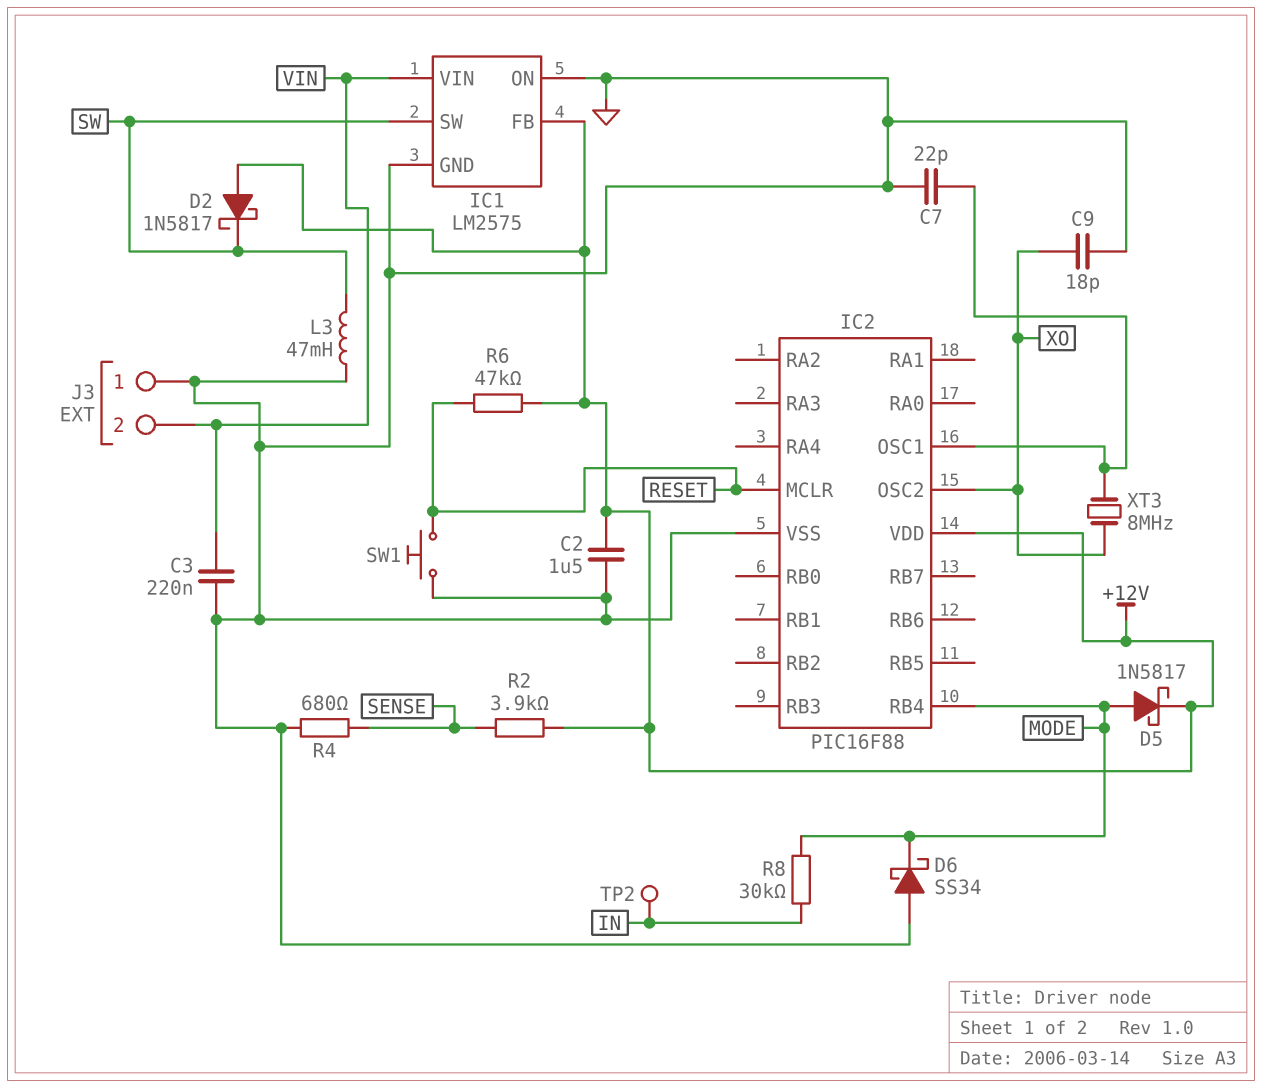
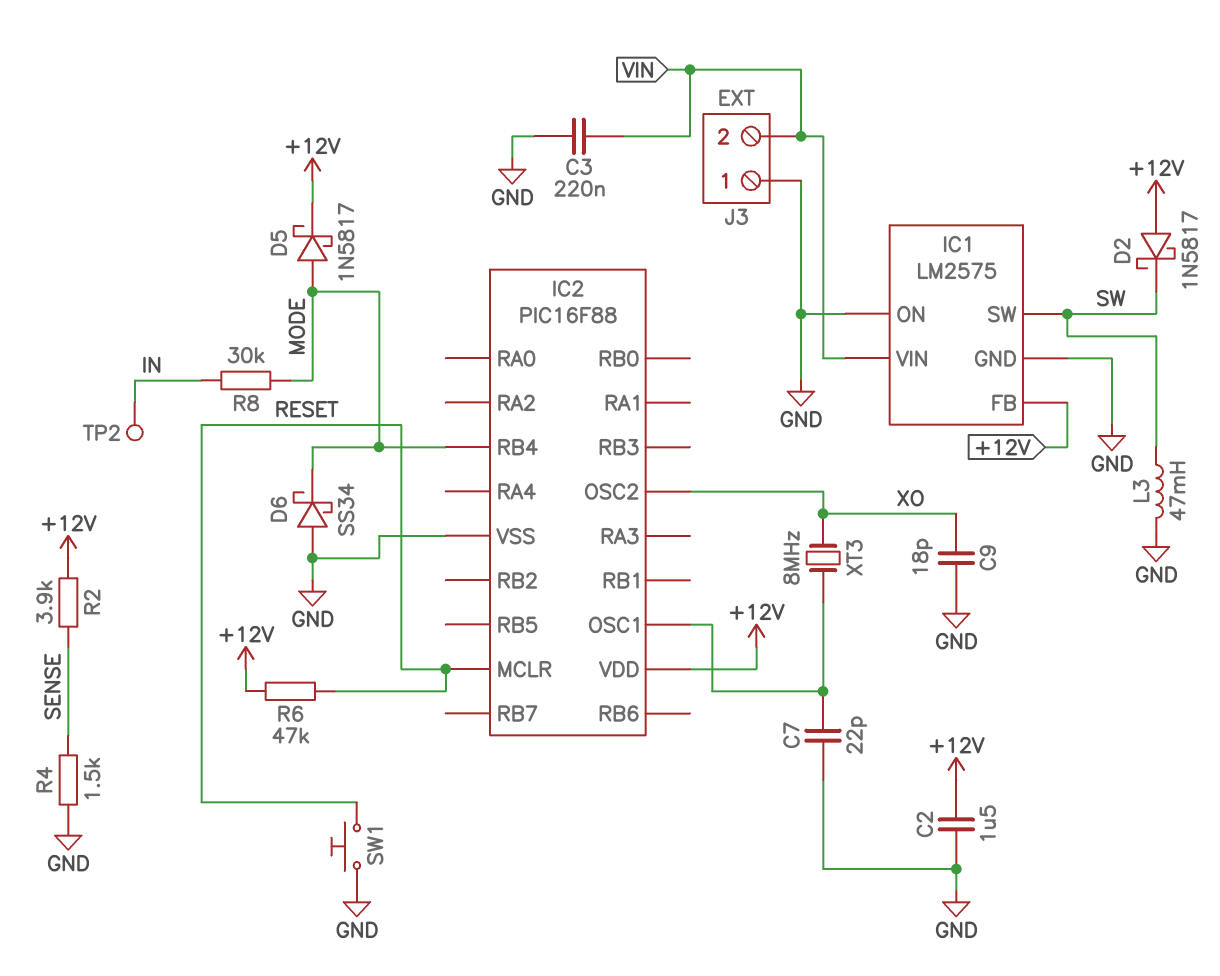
R4: 680 (GND, SENSE) -> 1.5k (GND, SENSE)

